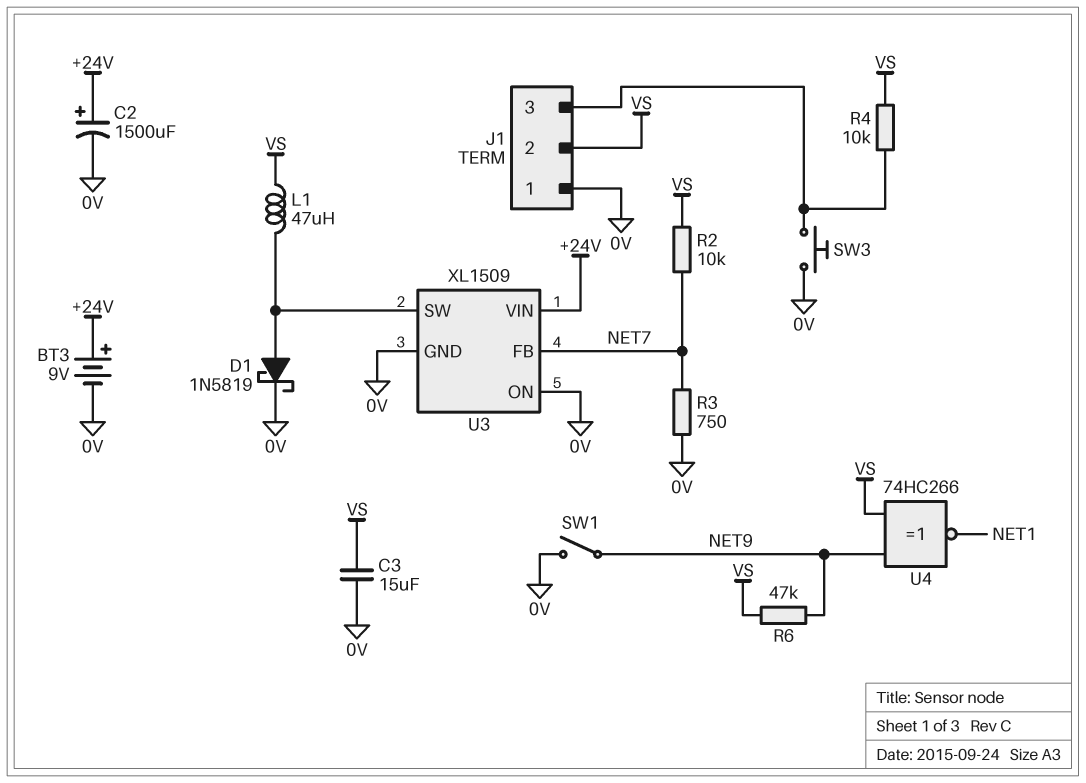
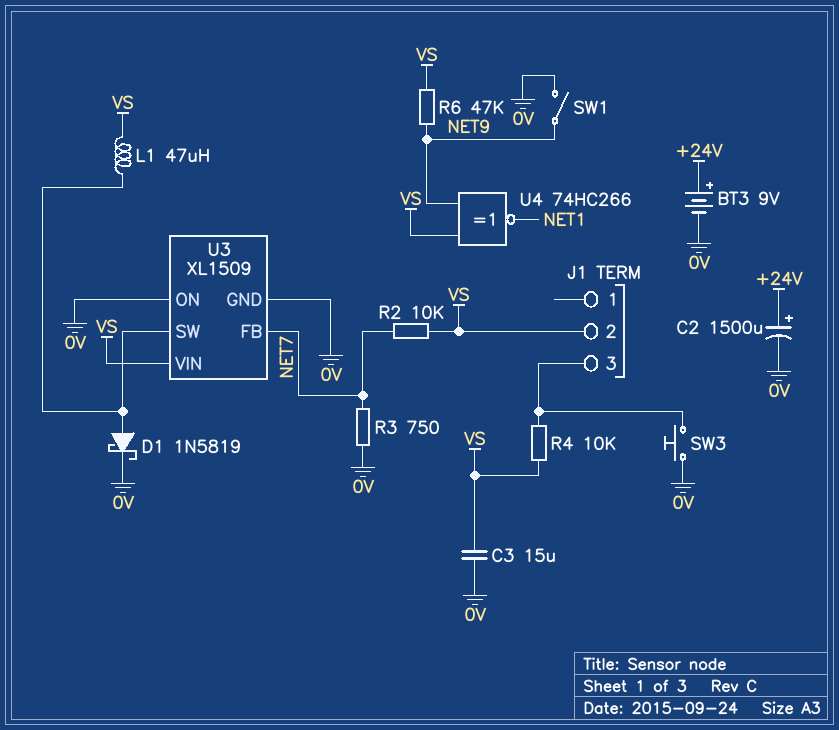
J1 pin 1: 0V -> none
U3 pin VIN: +24V -> VS

